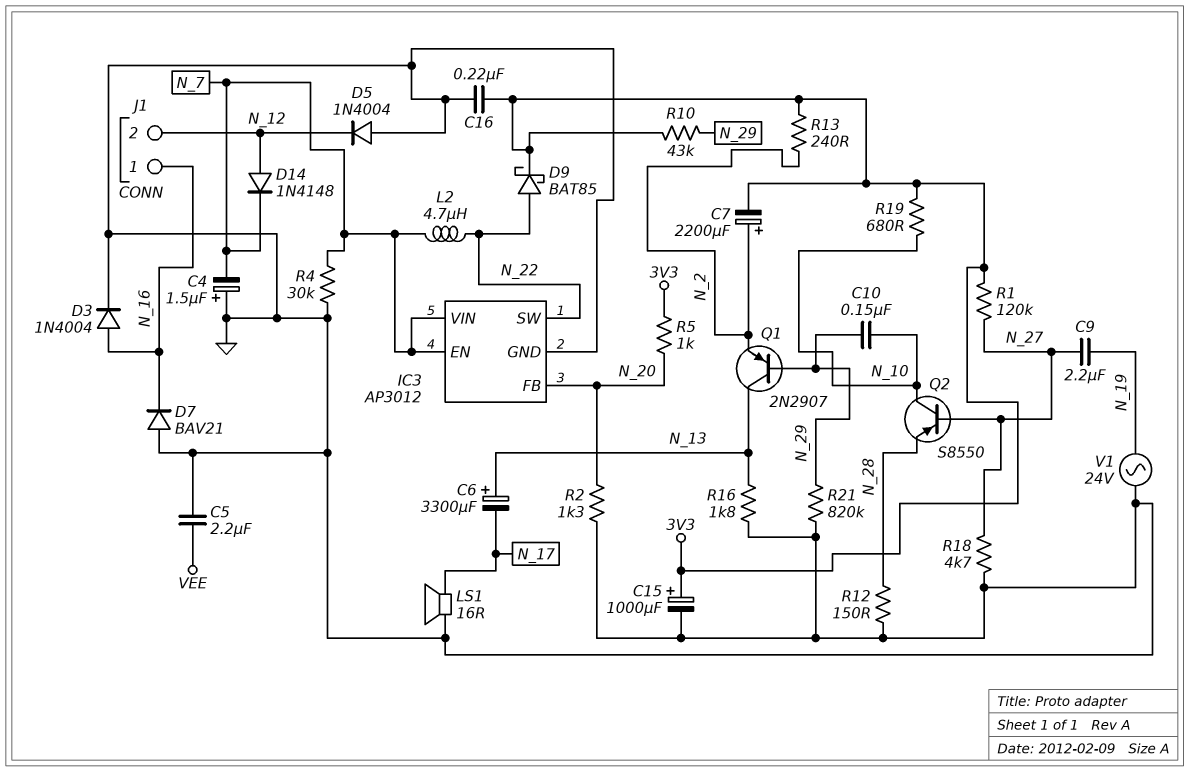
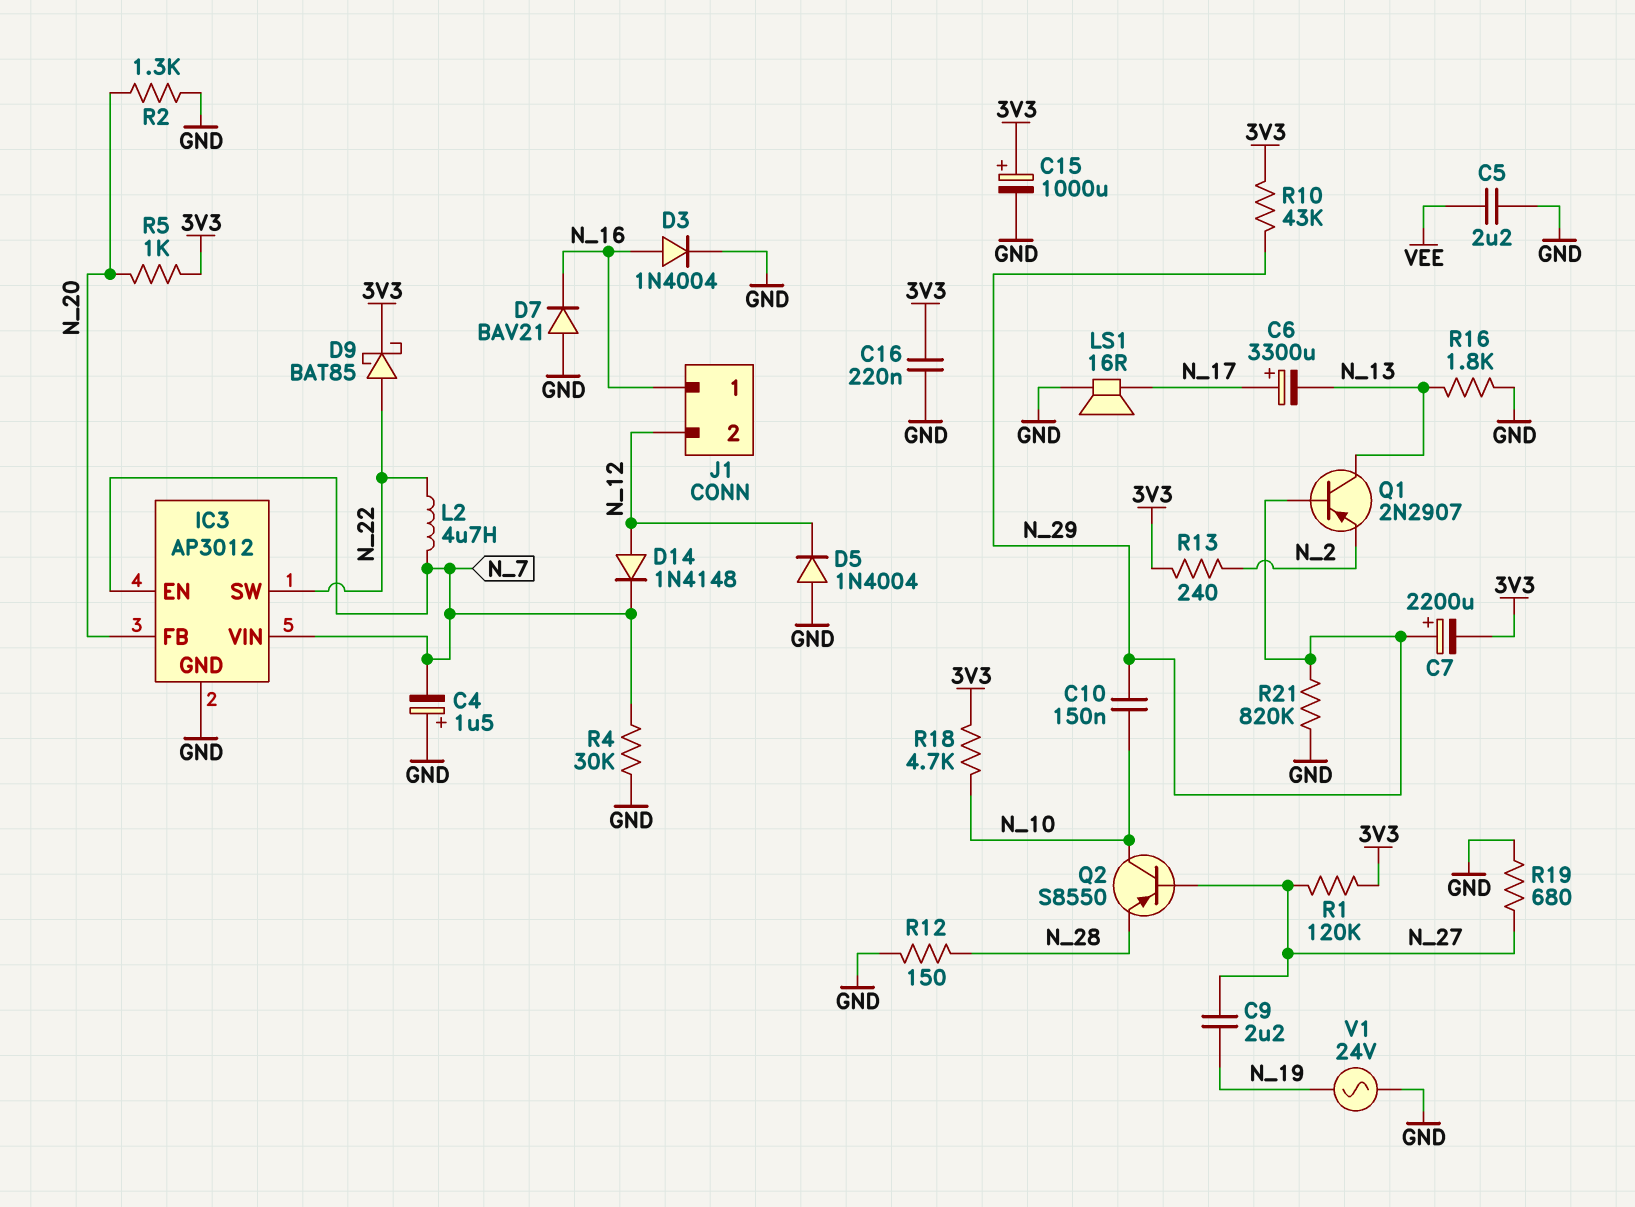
C6: 3300uF (plus N_13, minus N_17) -> 3300uF (plus N_17, minus N_13)
C7: 2200uF (plus N_2, minus 3V3) -> 2200uF (plus N_29, minus 3V3)
R18: 4.7k (GND, N_27) -> 4.7k (3V3, N_10)
R19: 680 (3V3, N_10) -> 680 (GND, N_27)

